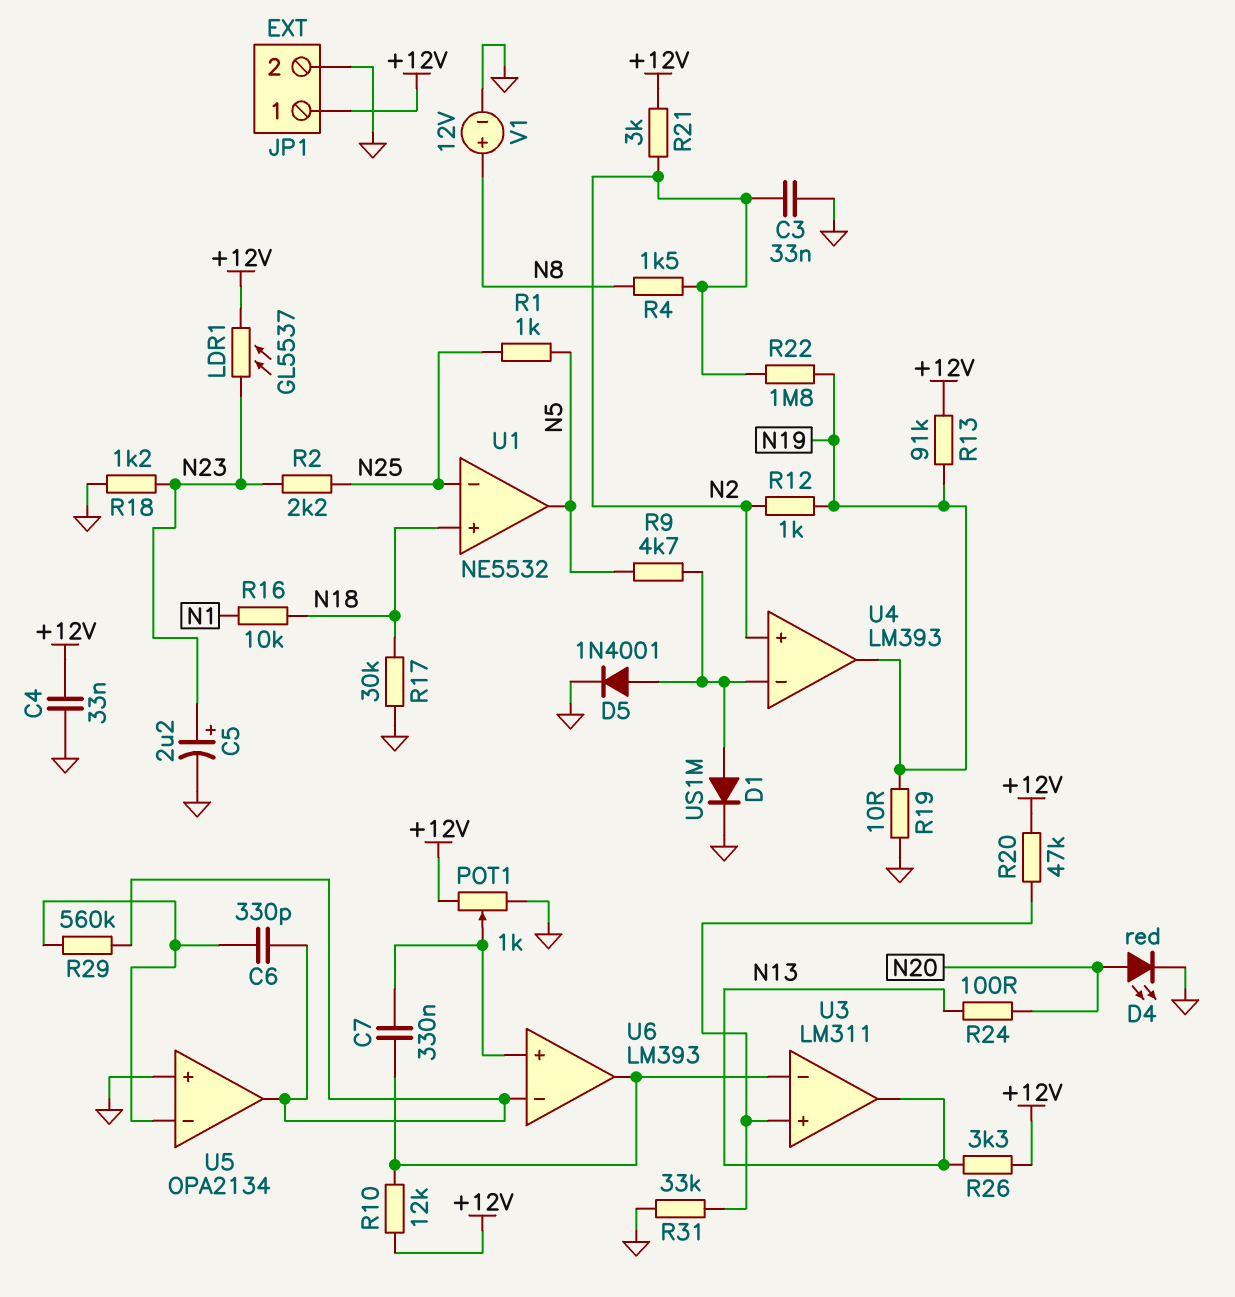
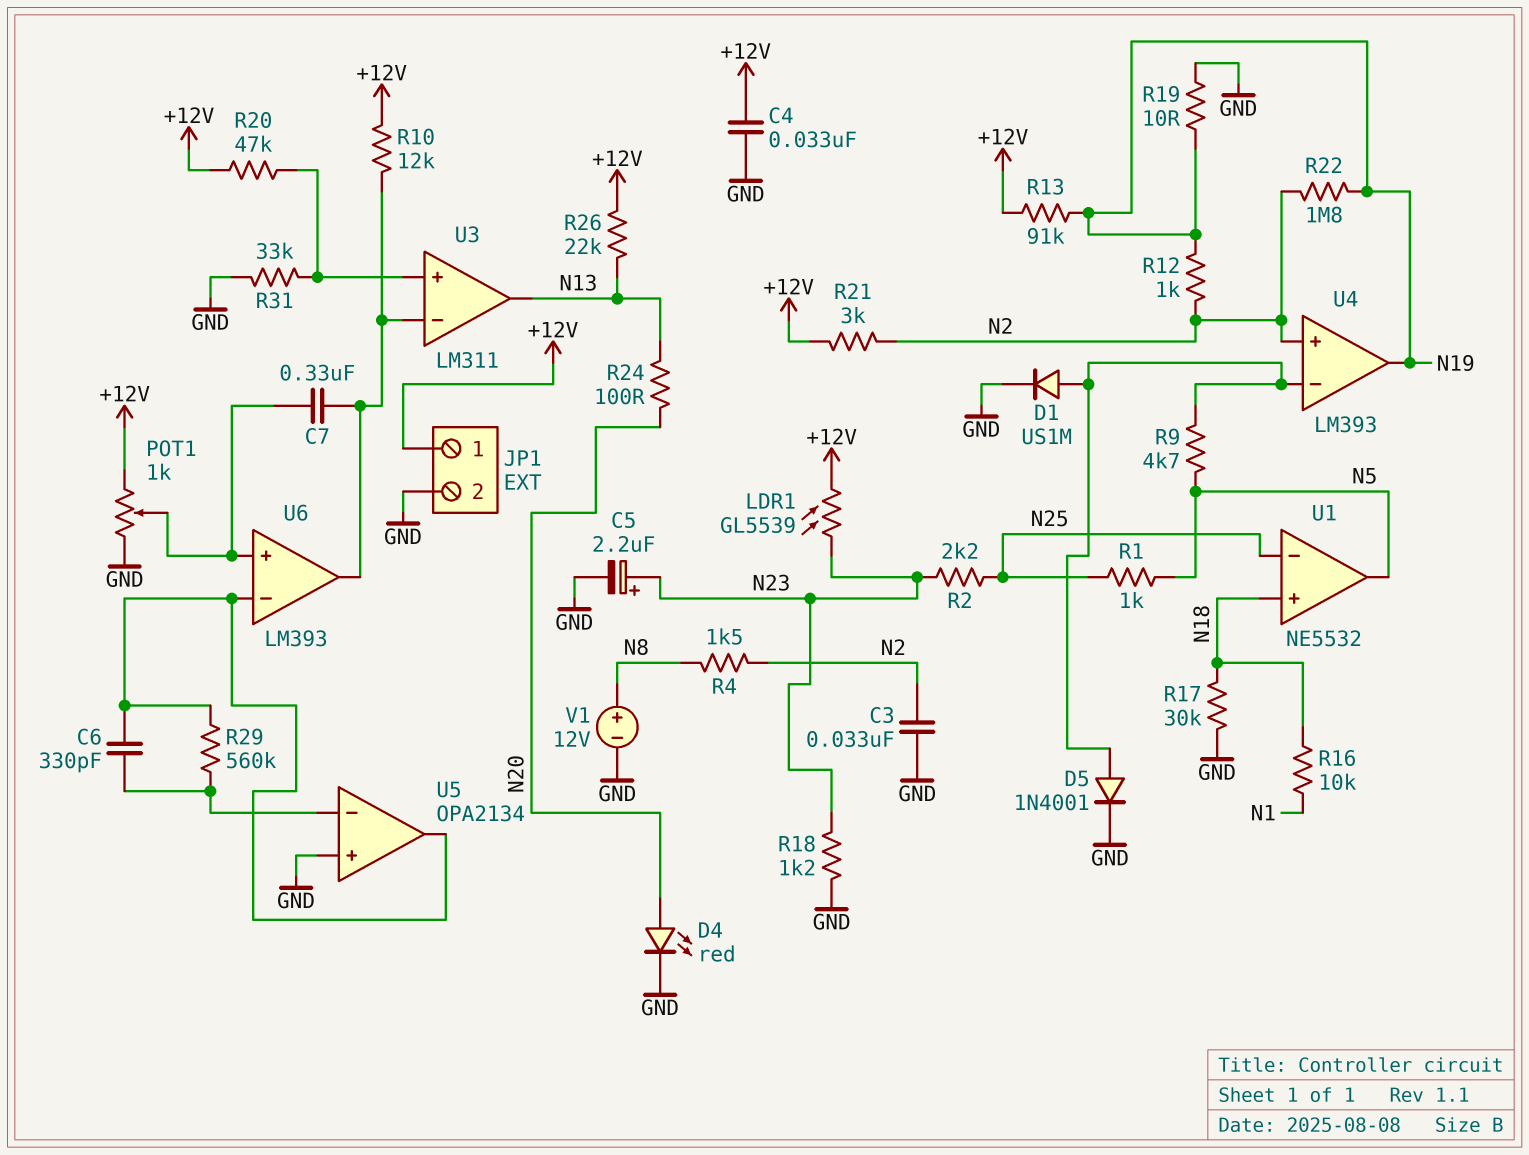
LDR1: GL5537 (+12V, N23) -> GL5539 (+12V, N23)
R26: 3.3k (+12V, N13) -> 22k (+12V, N13)

